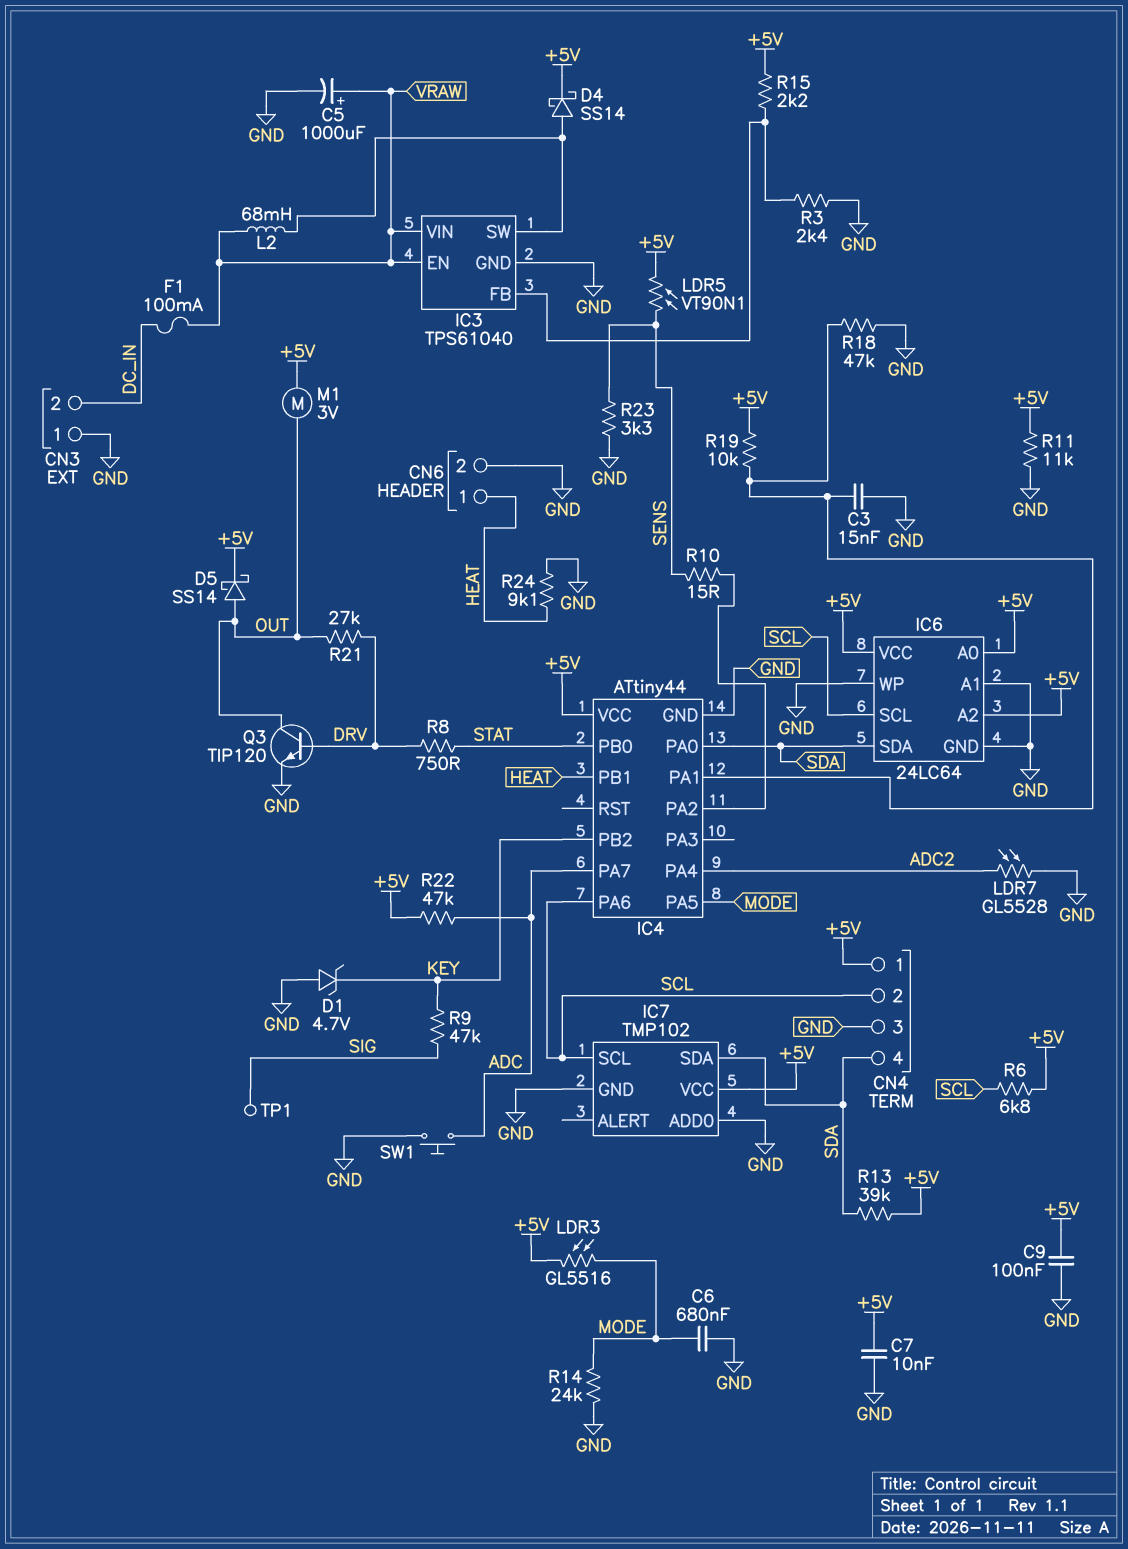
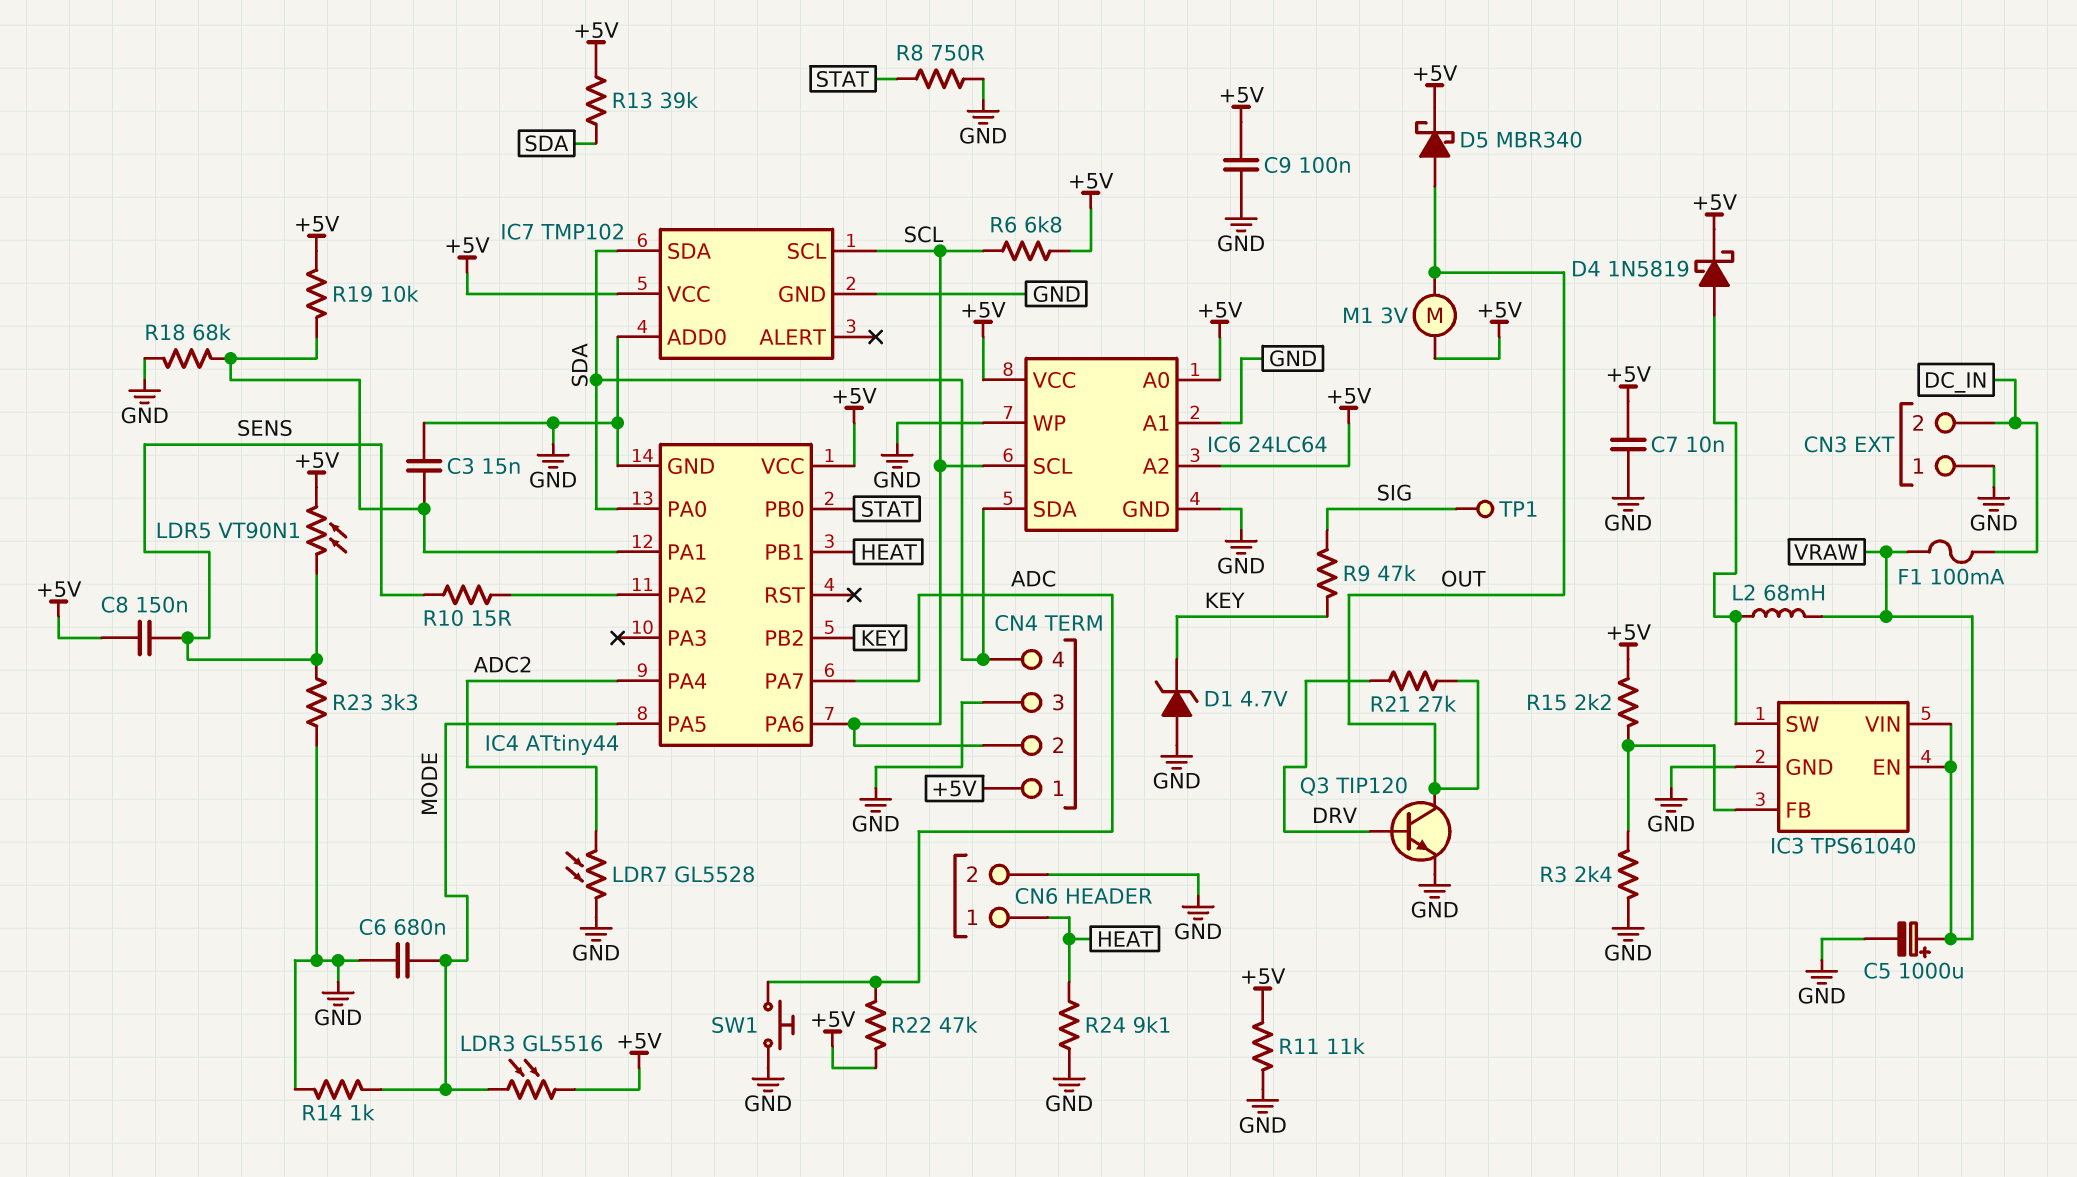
C8: none -> 150nF (+5V, SENS)
D4: schottky SS14 (A IC3/SW, K +5V) -> schottky 1N5819 (A IC3/SW, K +5V)
D5: schottky SS14 (A OUT, K +5V) -> schottky MBR340 (A OUT, K +5V)
R8: 750 (DRV, STAT) -> 750 (GND, STAT)
R14: 24k (GND, MODE) -> 1k (GND, MODE)
R18: 47k (GND, IC4/PA1) -> 68k (GND, IC4/PA1)

